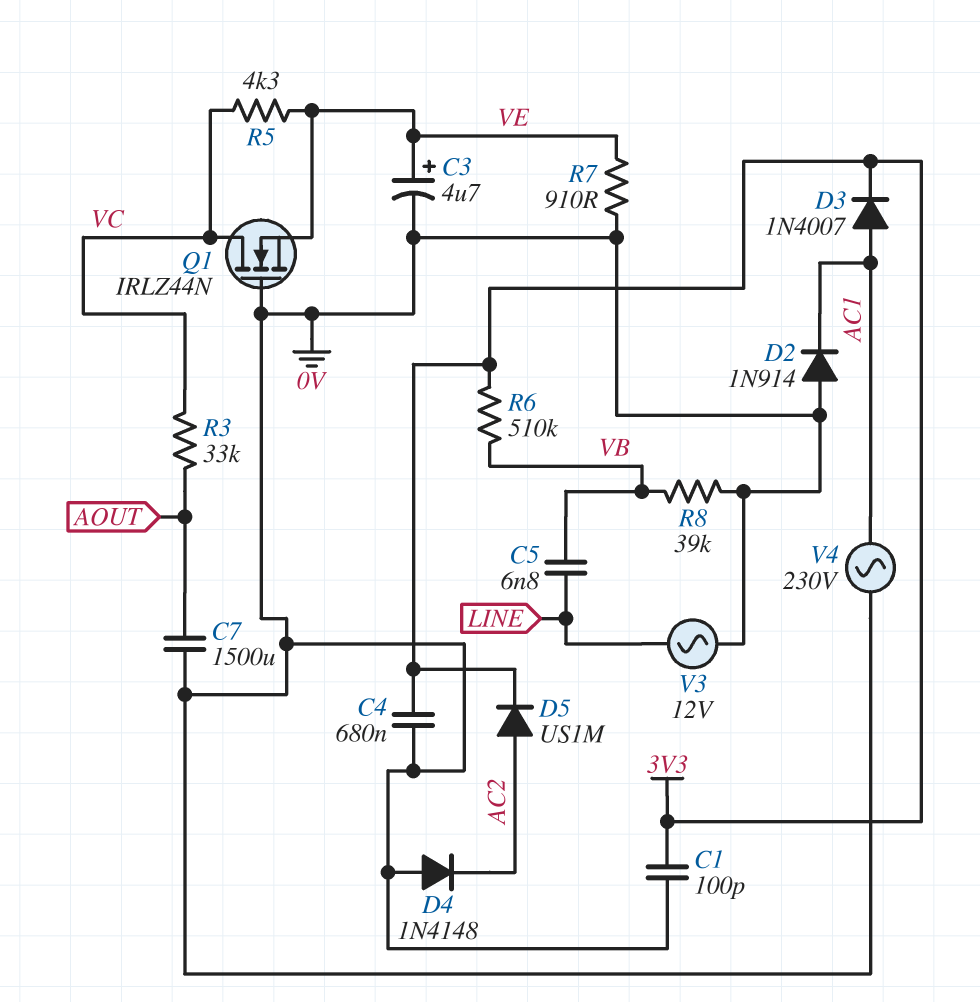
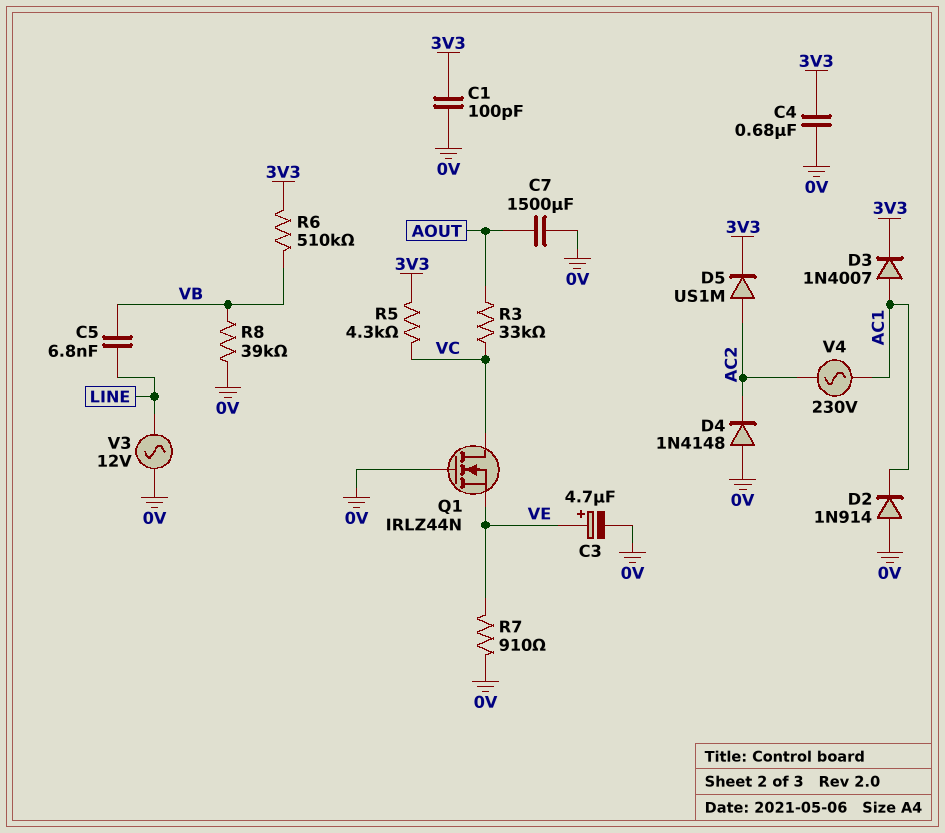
R5: 4.3k (VC, VE) -> 4.3k (3V3, VC)
V4: AC 230V (0V, AC1) -> AC 230V (AC1, AC2)

